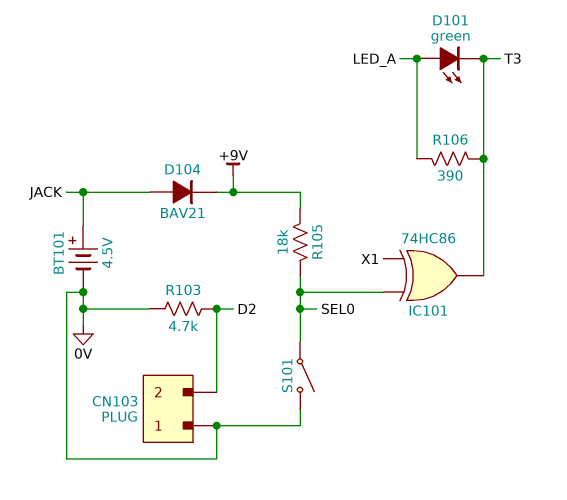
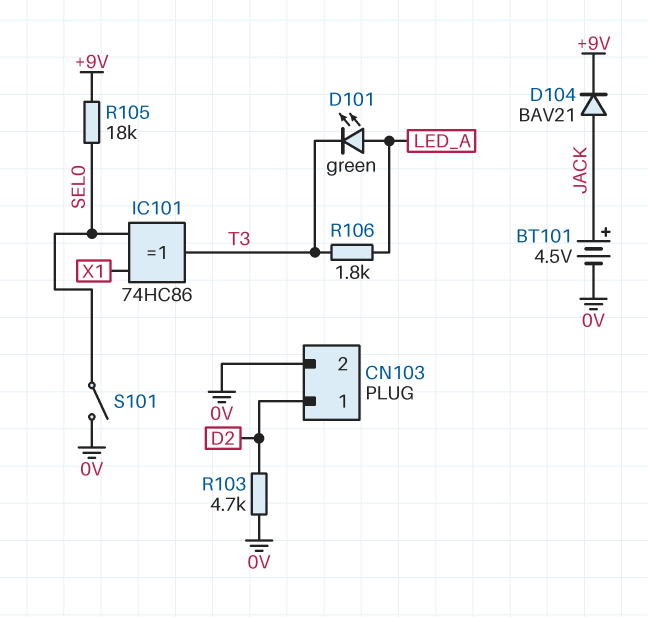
CN103 pin 1: 0V -> D2
CN103 pin 2: D2 -> 0V
R106: 390 (LED_A, T3) -> 1.8k (LED_A, T3)

